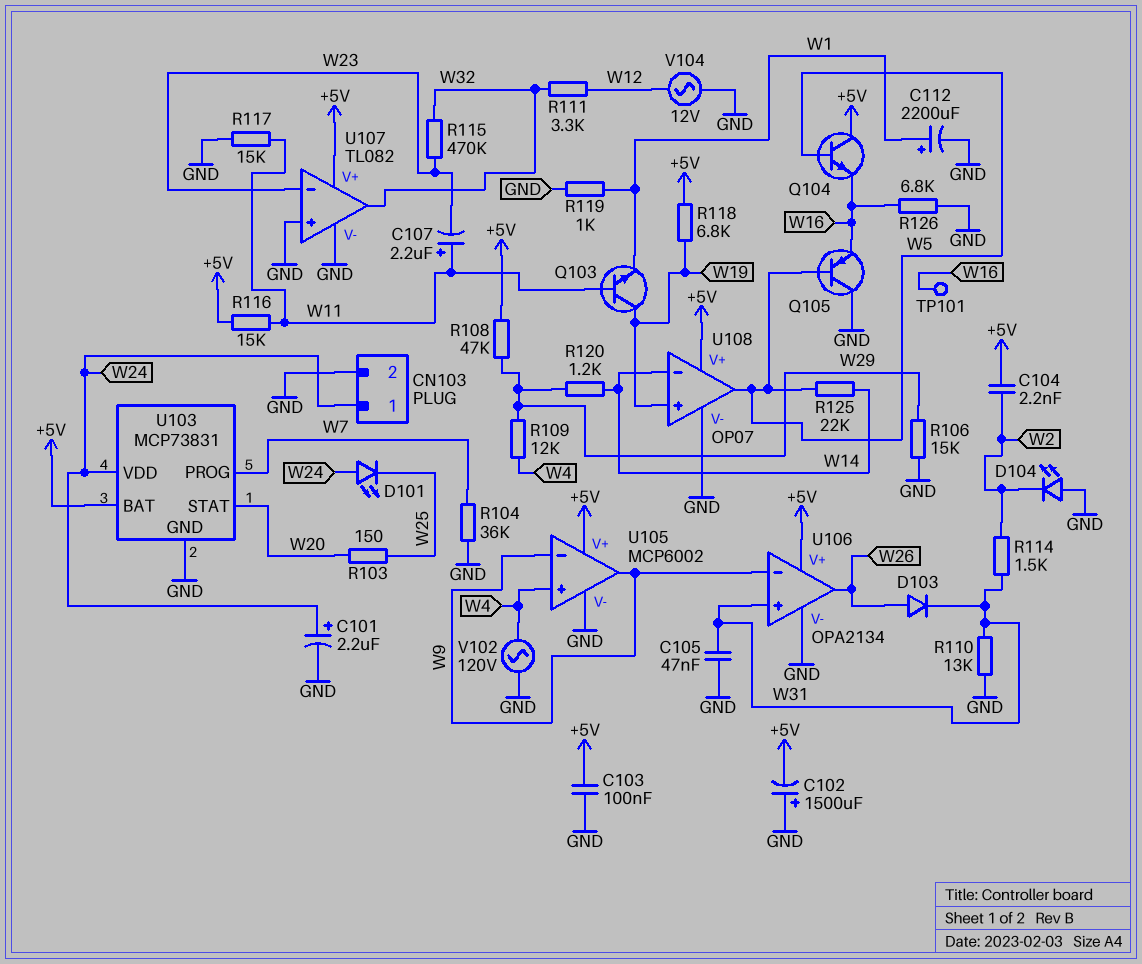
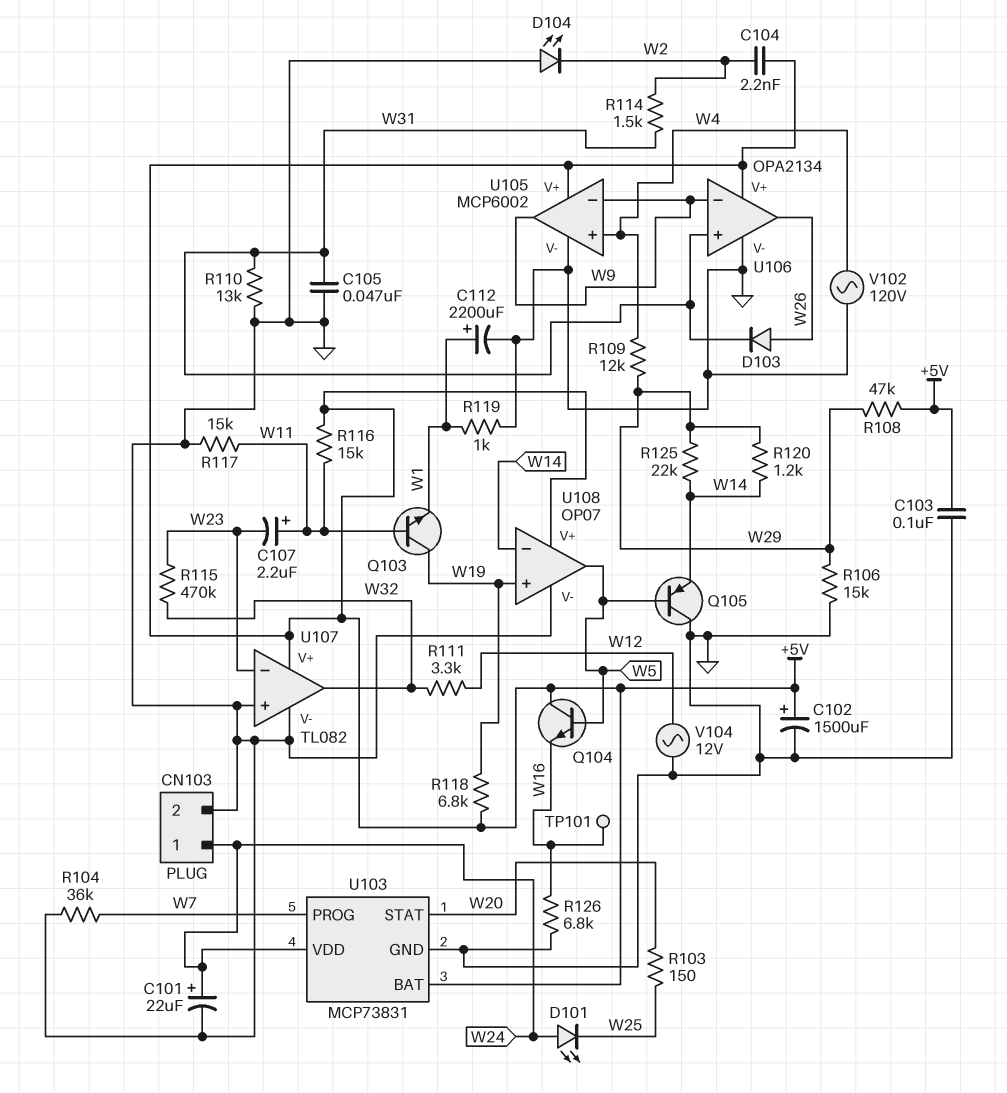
C101: 2.2uF (plus W24, minus GND) -> 22uF (plus W24, minus GND)
C102: 1500uF (plus GND, minus +5V) -> 1500uF (plus +5V, minus GND)
Q105: PNP (B W5, C GND, E W16) -> PNP (B W5, C GND, E W14)
R125: 22k (W5, W14) -> 22k (W14, W29)

